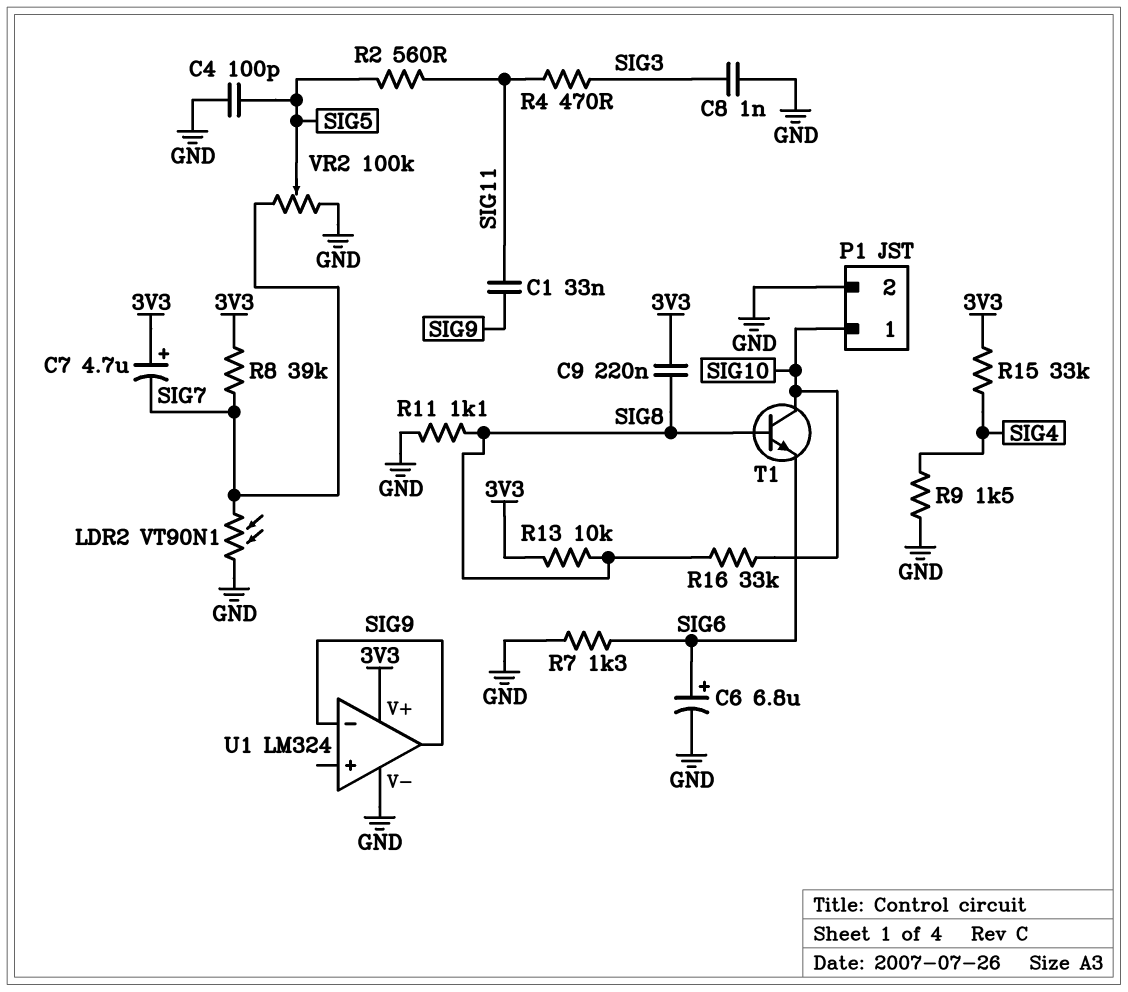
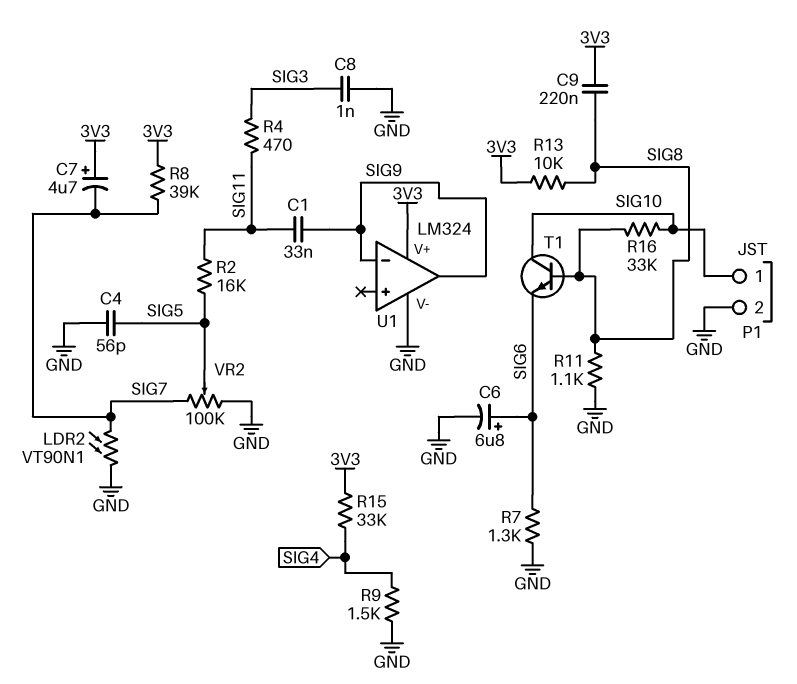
C4: 100pF (GND, SIG5) -> 56pF (GND, SIG5)
R2: 560 (SIG5, SIG11) -> 16k (SIG5, SIG11)

